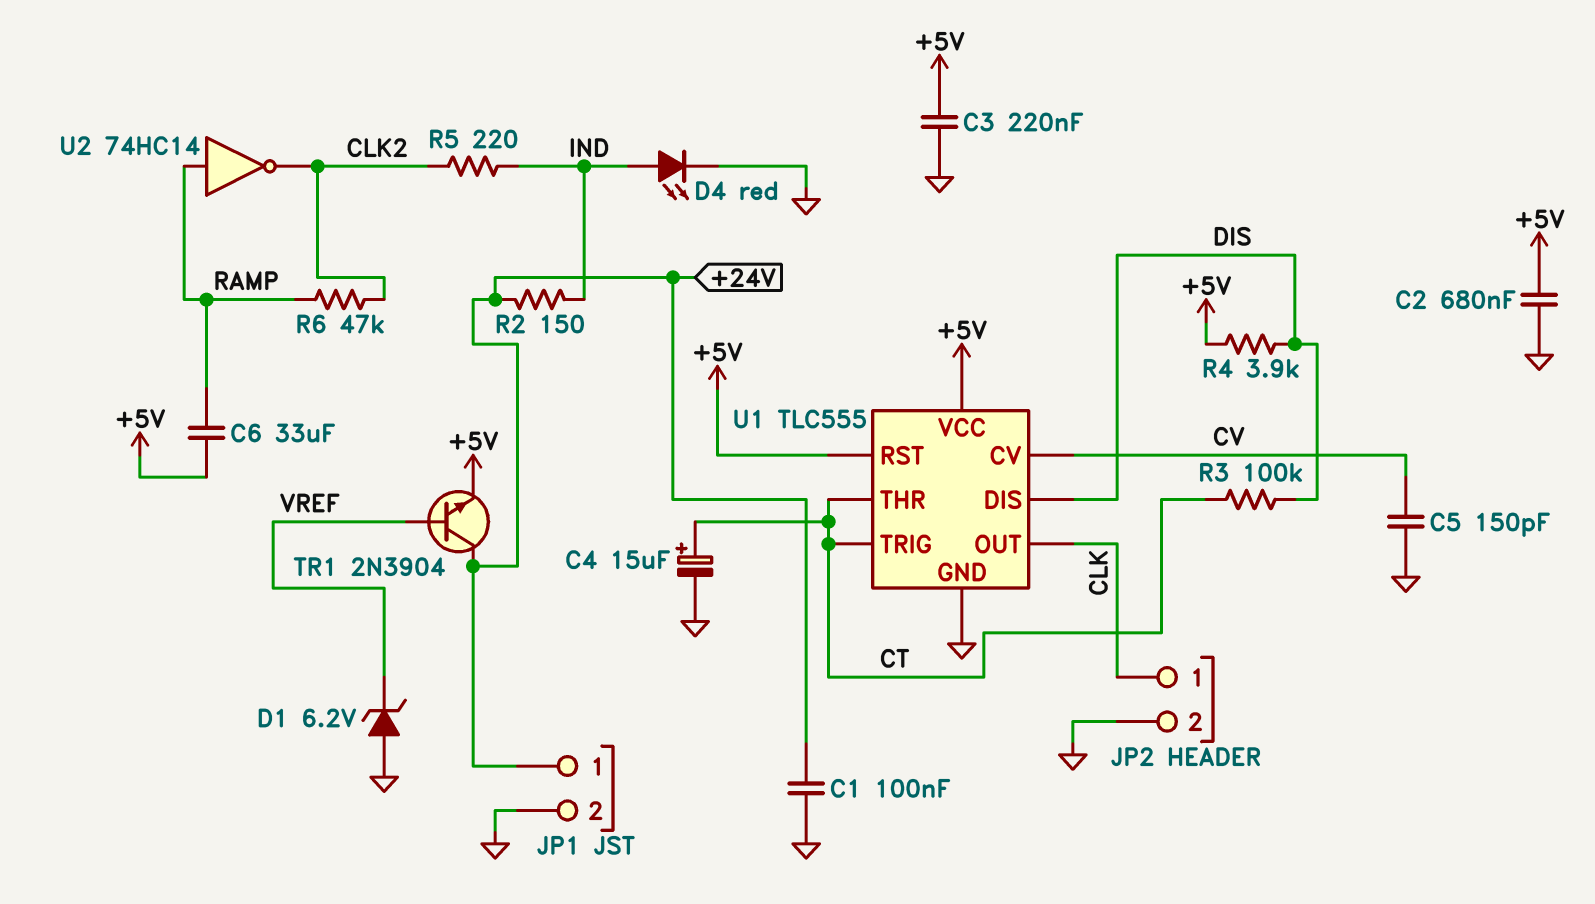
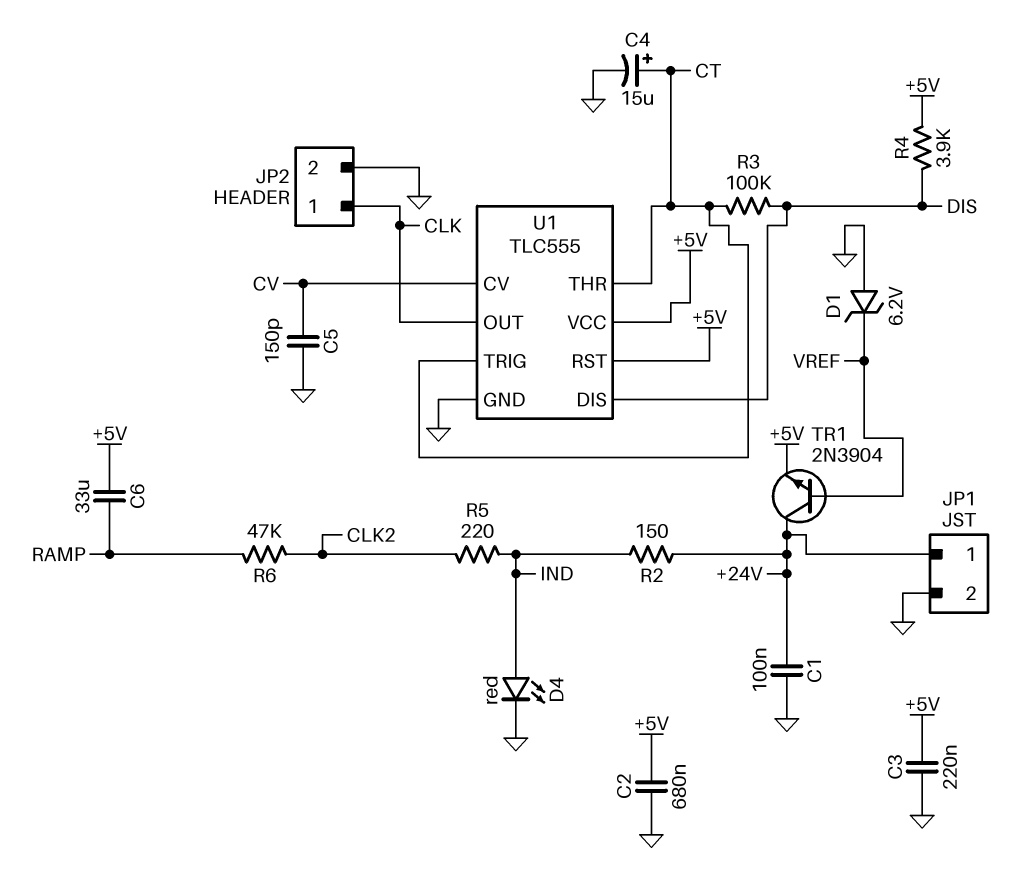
U2: NOT 74HC14 (in RAMP, out CLK2) -> none

